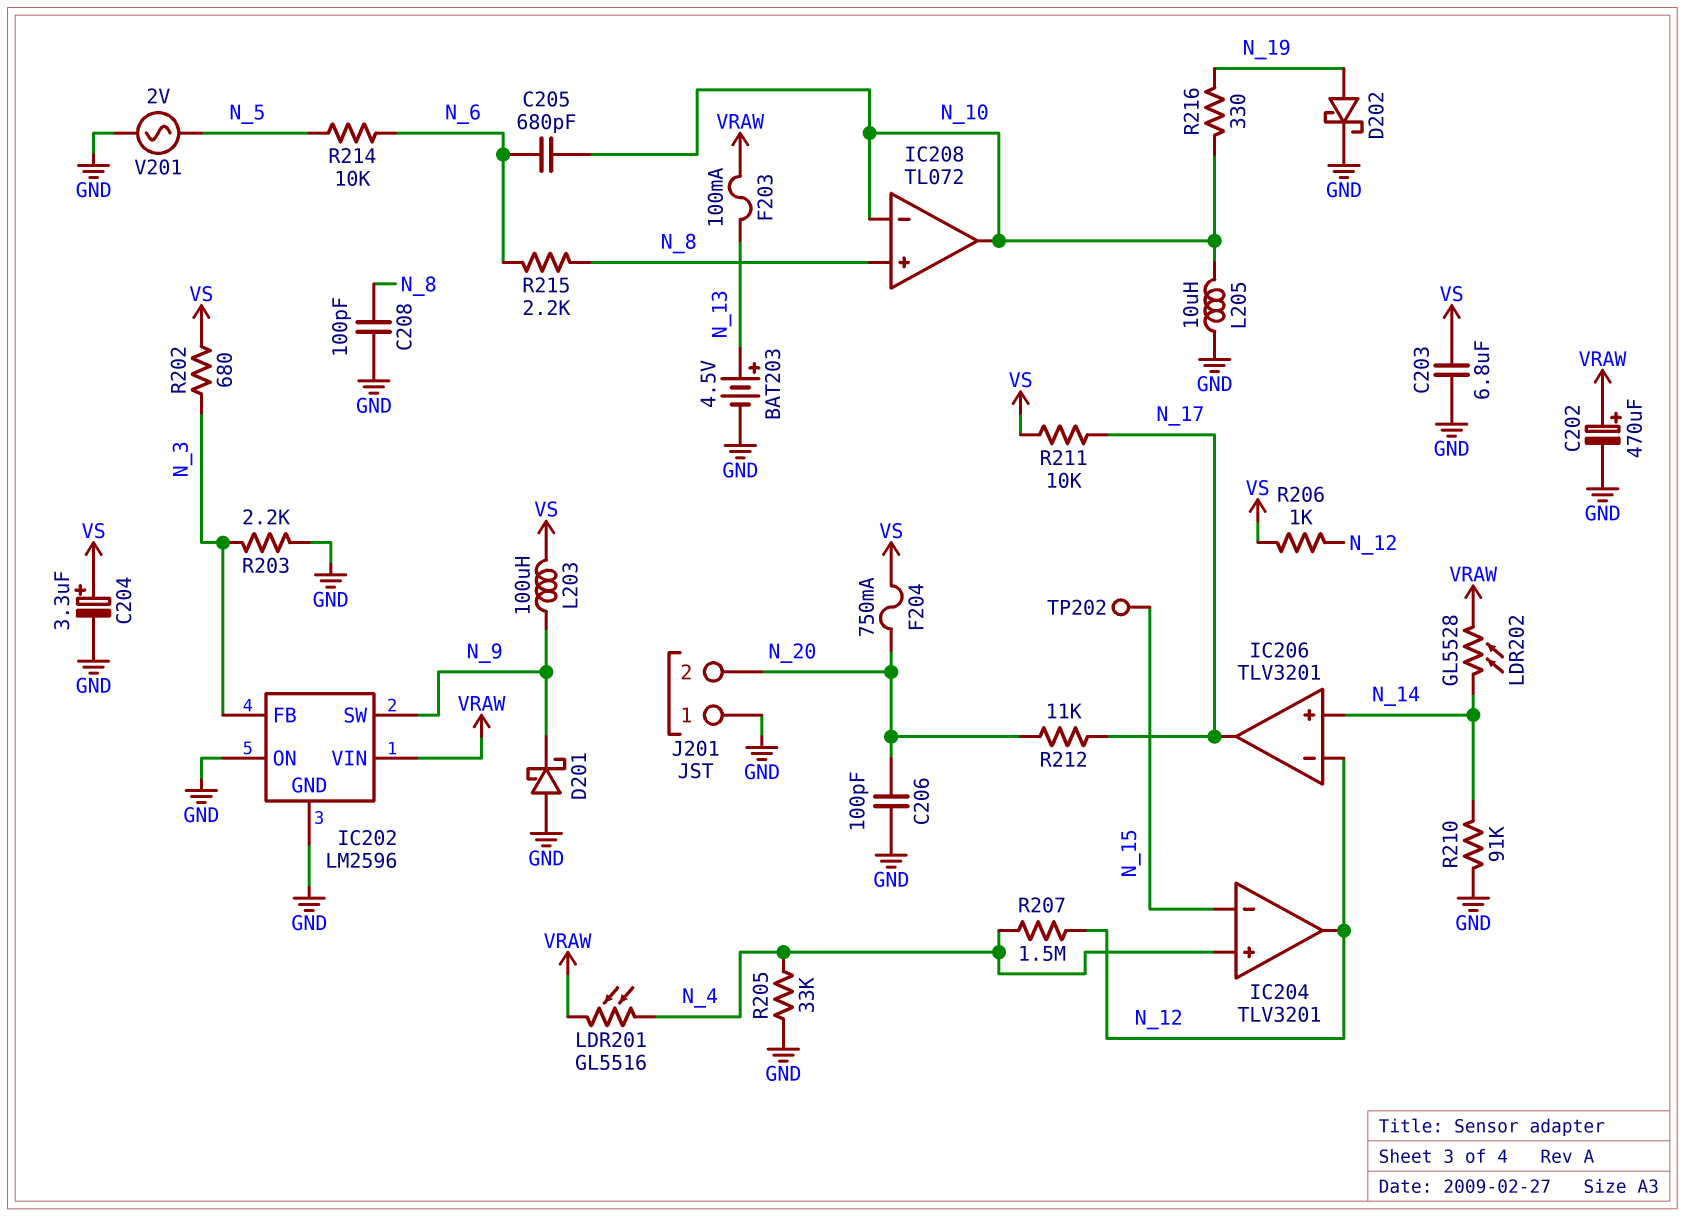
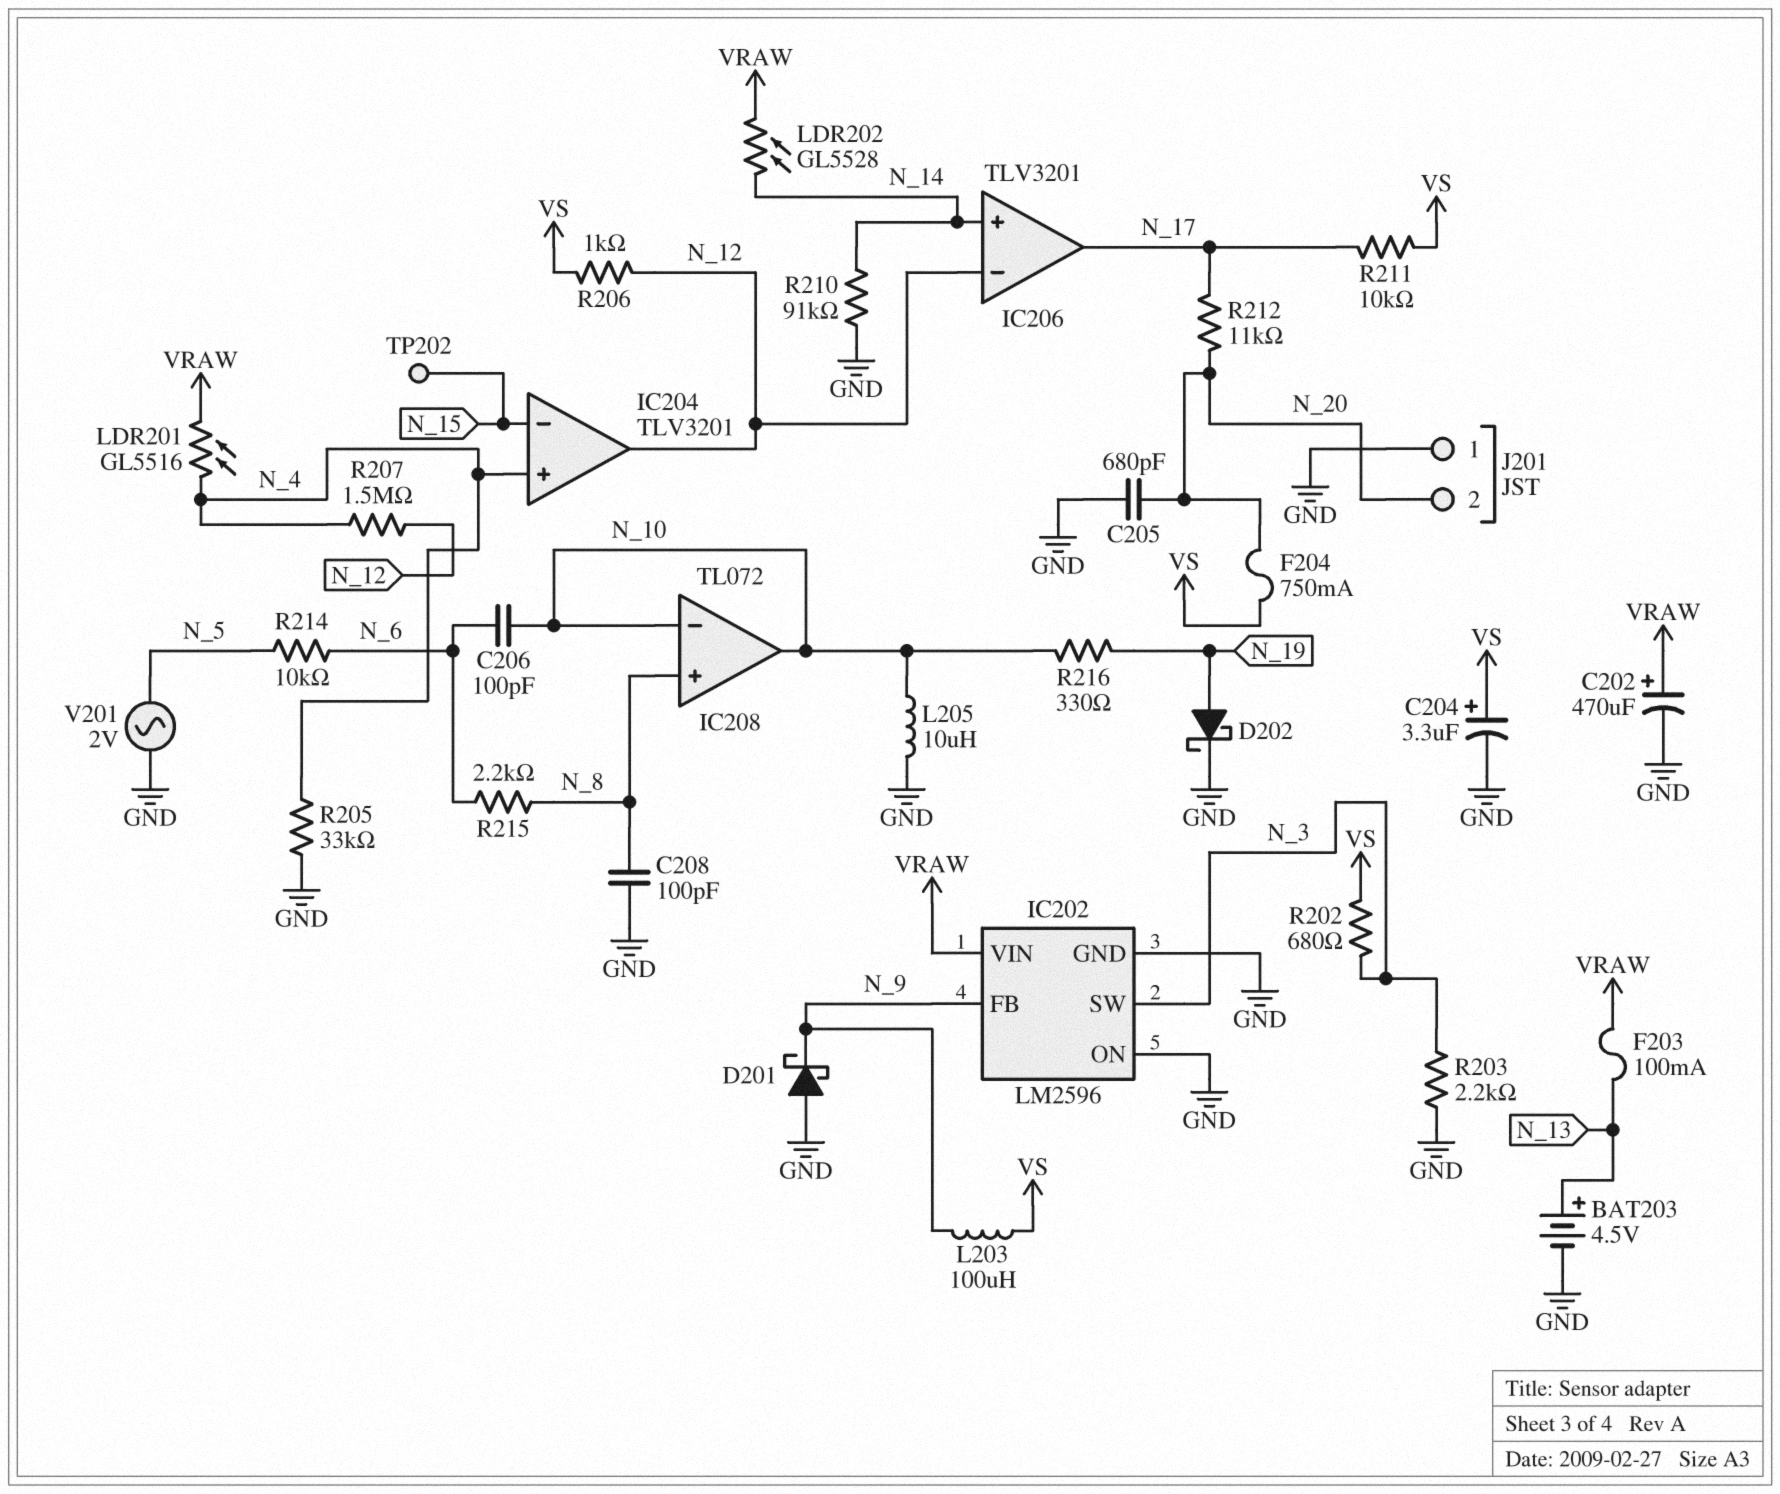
C203: 6.8uF (GND, VS) -> none
C205: 680pF (N_6, N_10) -> 680pF (GND, N_20)
C206: 100pF (GND, N_20) -> 100pF (N_6, N_10)
IC202 pin FB: N_3 -> N_9
IC202 pin SW: N_9 -> N_3

